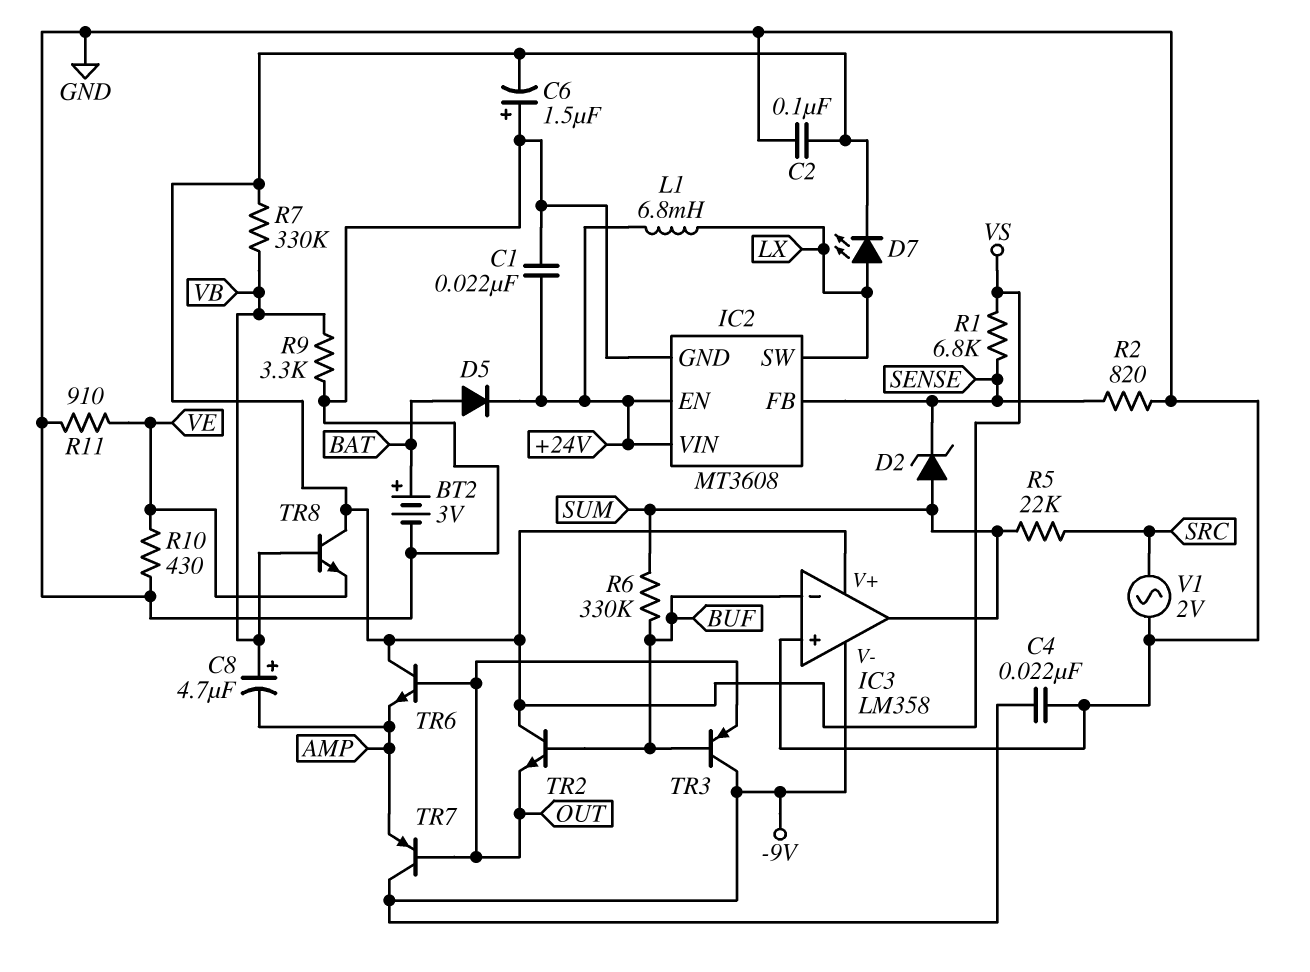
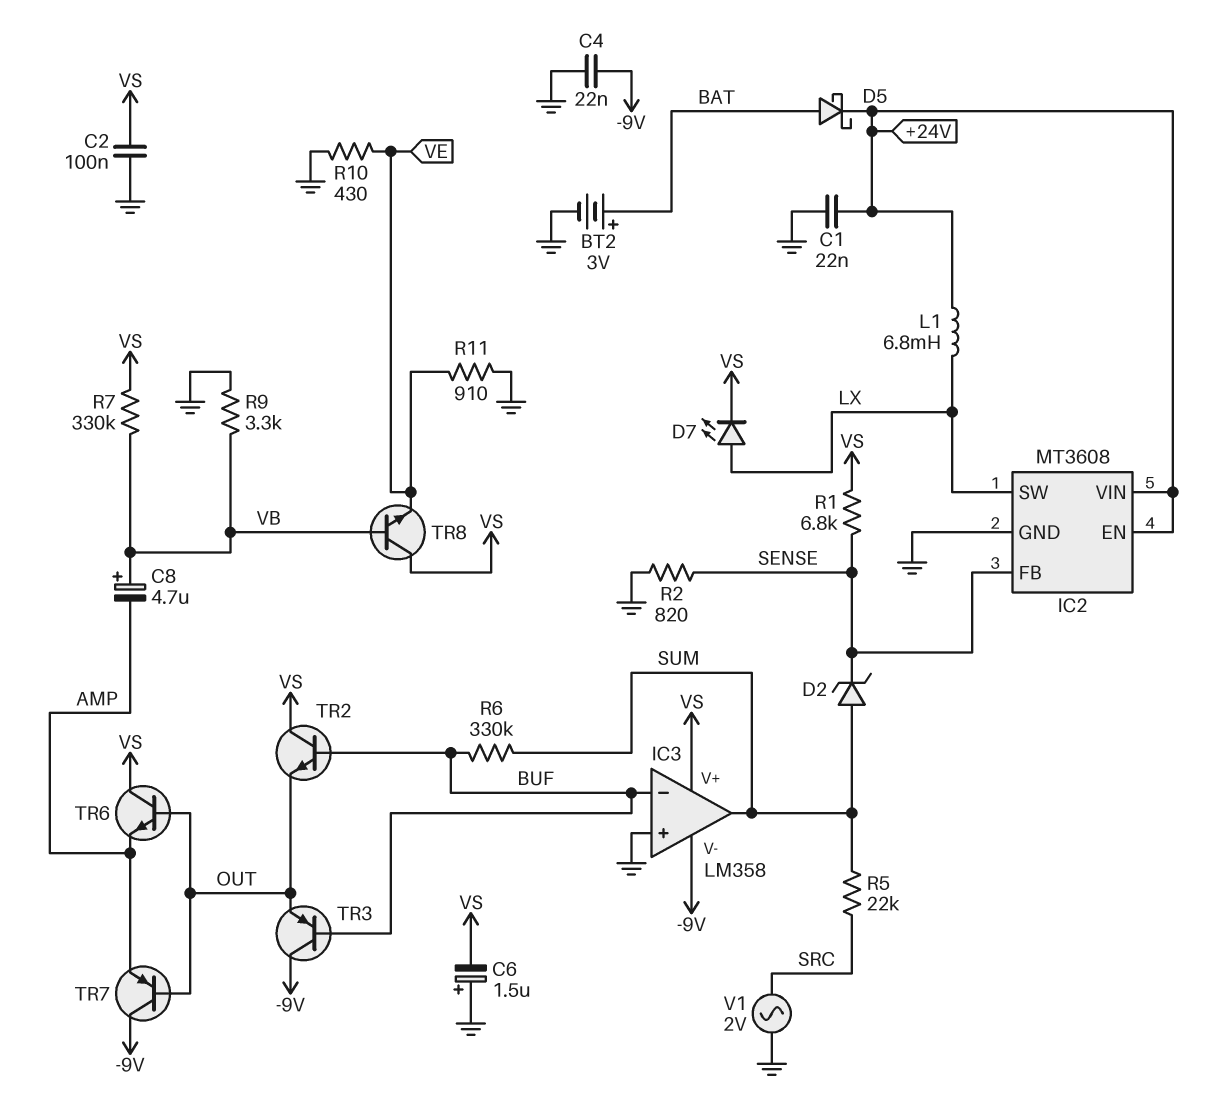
D5: diode (A BAT, K +24V) -> schottky (A BAT, K +24V)

